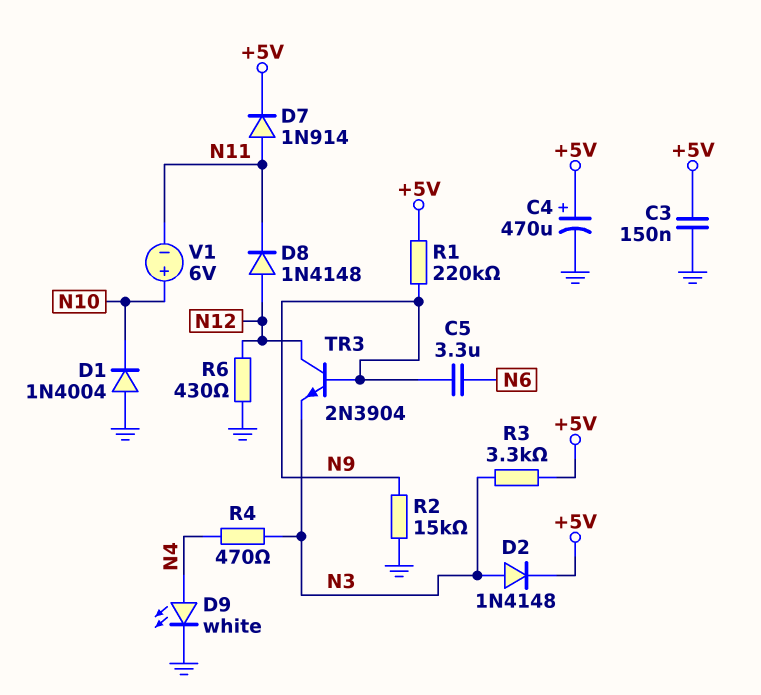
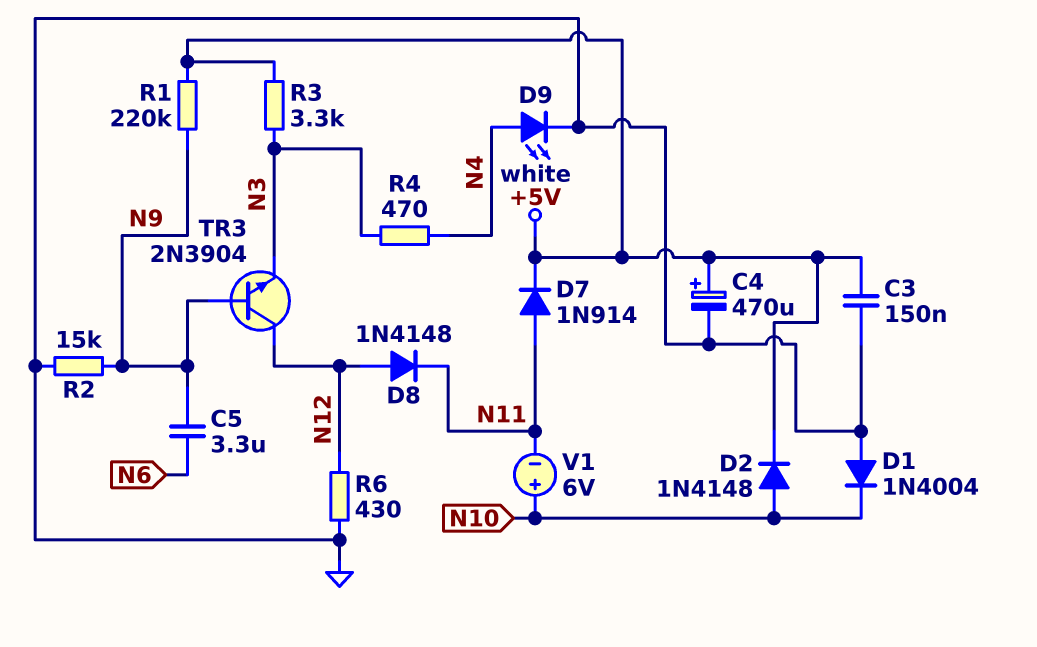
D2: diode 1N4148 (A N3, K +5V) -> diode 1N4148 (A N10, K +5V)

